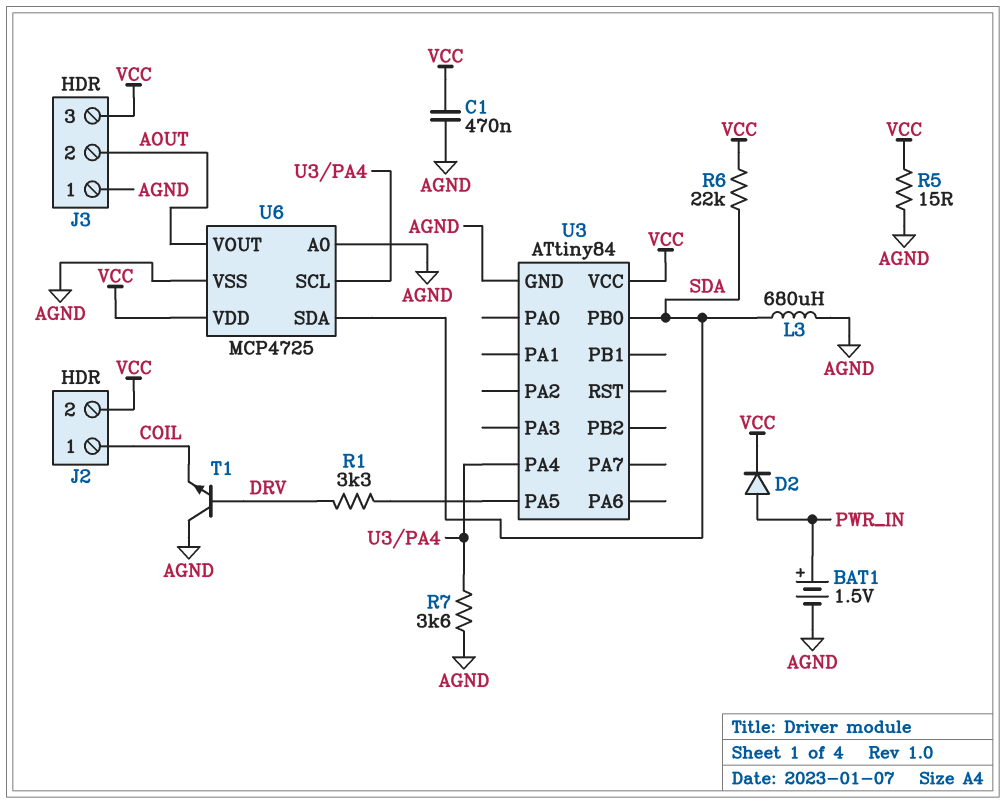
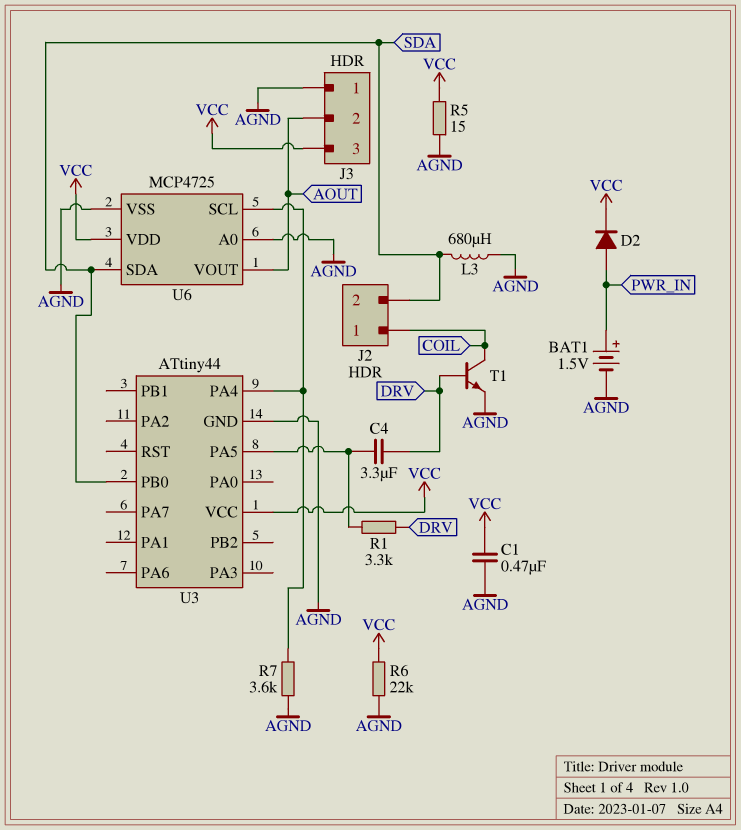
C4: none -> 3.3uF (DRV, U3/PA5)
J2 pin 2: VCC -> SDA
R6: 22k (SDA, VCC) -> 22k (AGND, VCC)
T1: NPN (B DRV, C AGND, E COIL) -> NPN (B DRV, C COIL, E AGND)
U3: ATtiny84 -> ATtiny44

